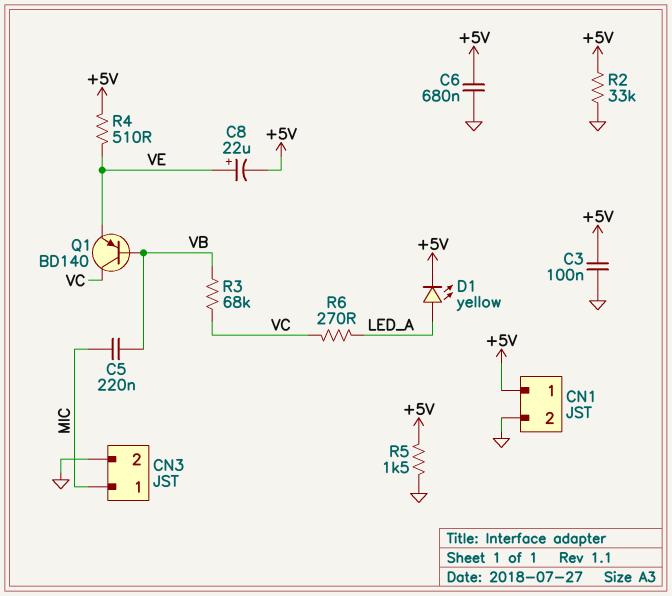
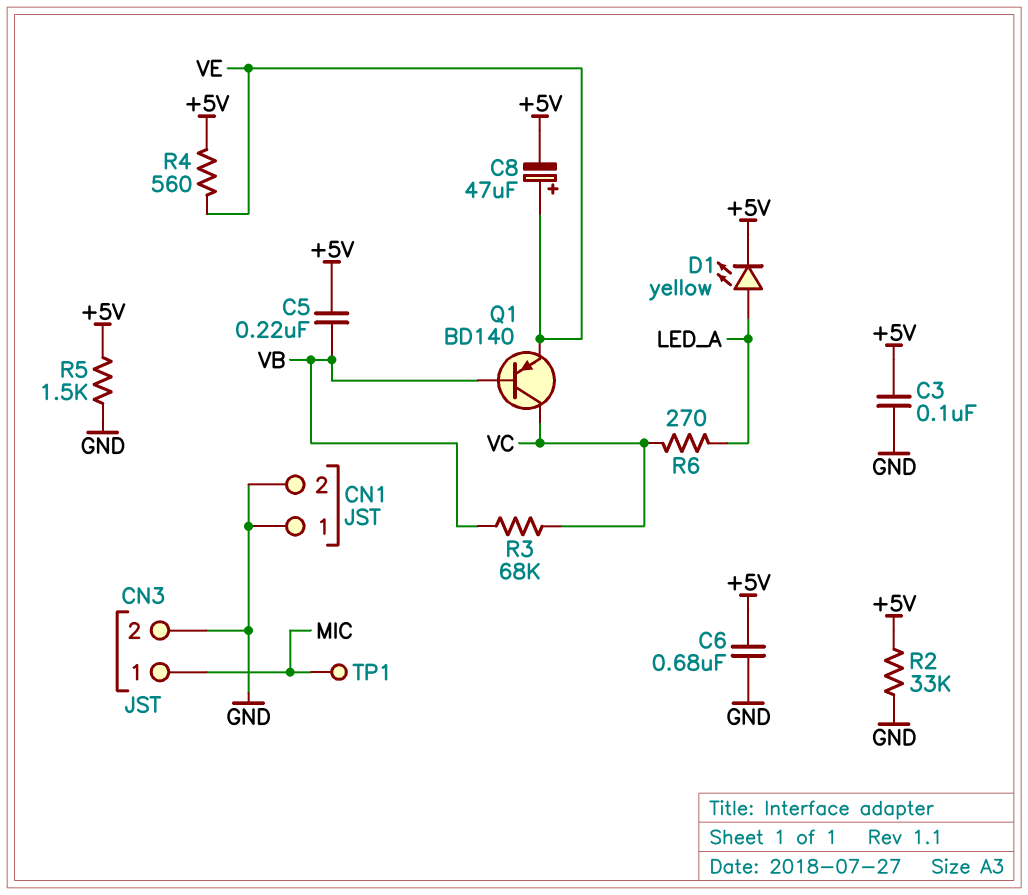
C5: 220nF (MIC, VB) -> 220nF (+5V, VB)
C8: 22uF (plus VE, minus +5V) -> 47uF (plus VE, minus +5V)
CN1 pin 1: +5V -> GND
R4: 510 (+5V, VE) -> 560 (+5V, VE)
TP1: none -> test point (MIC)

